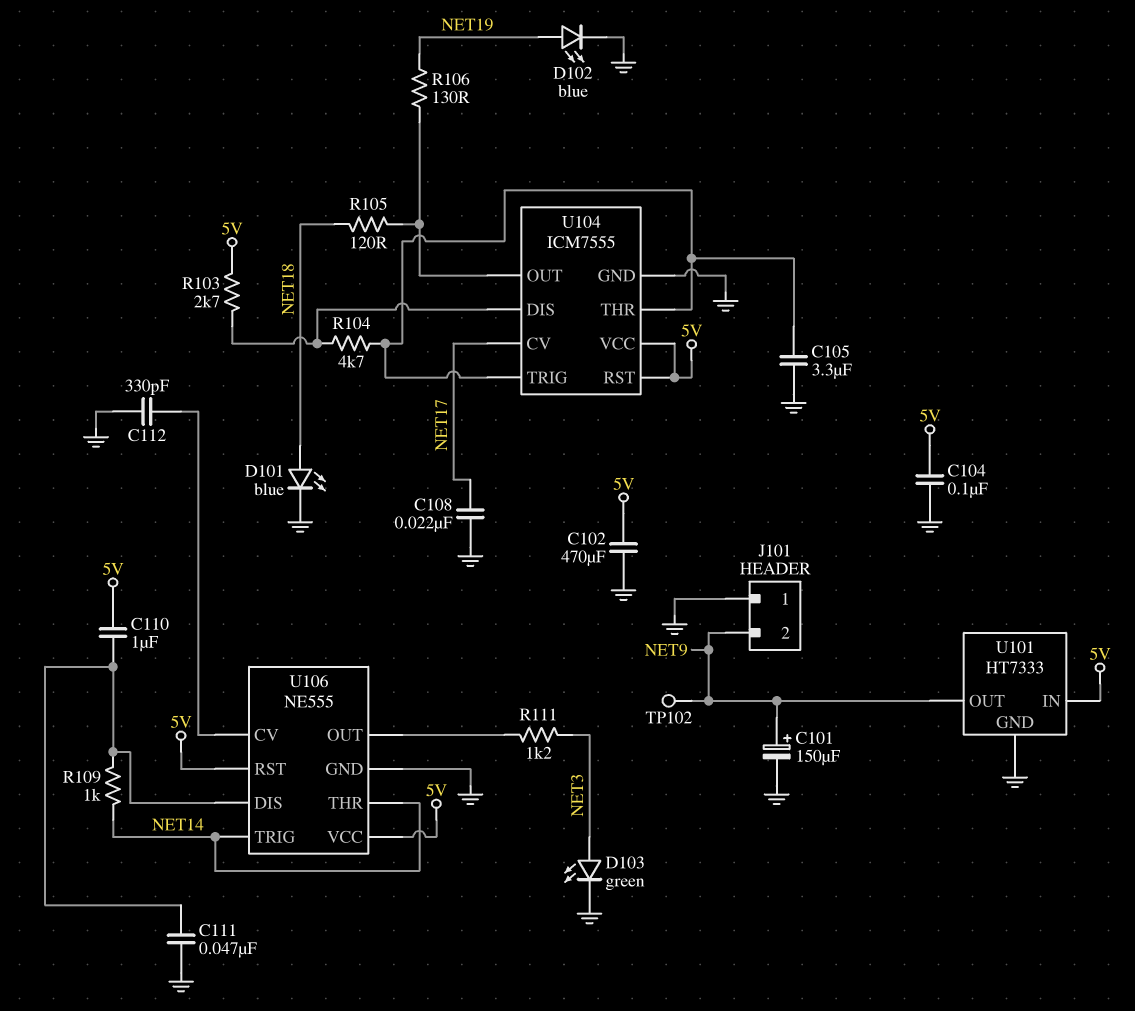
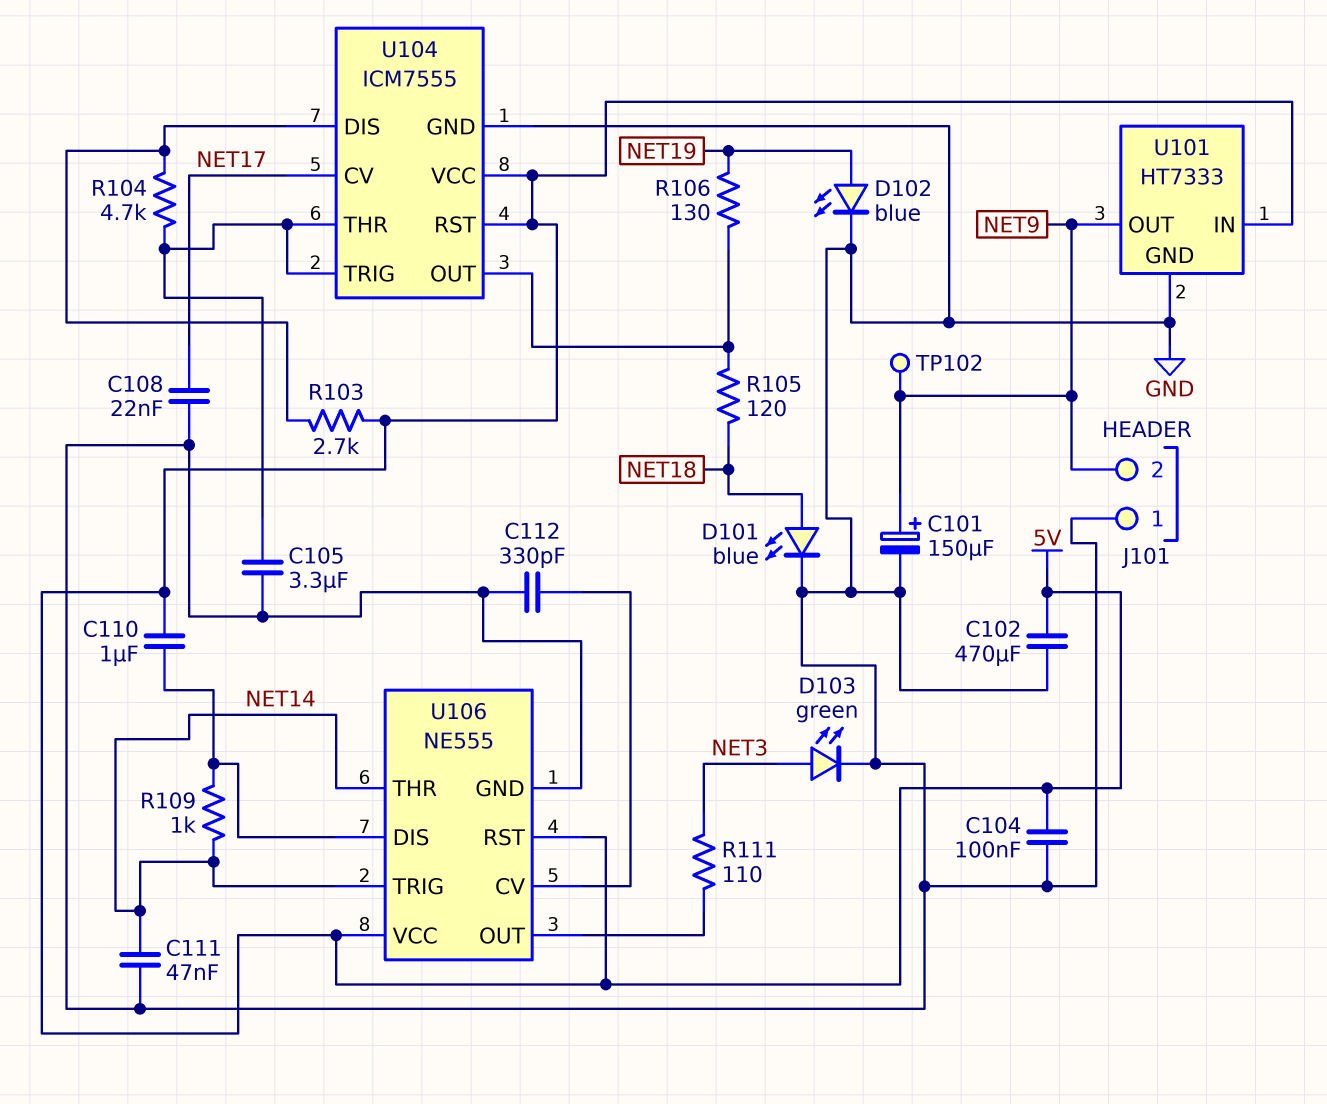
C111: 47nF (GND, U106/DIS) -> 47nF (GND, NET14)
R111: 1.2k (NET3, U106/OUT) -> 110 (NET3, U106/OUT)

